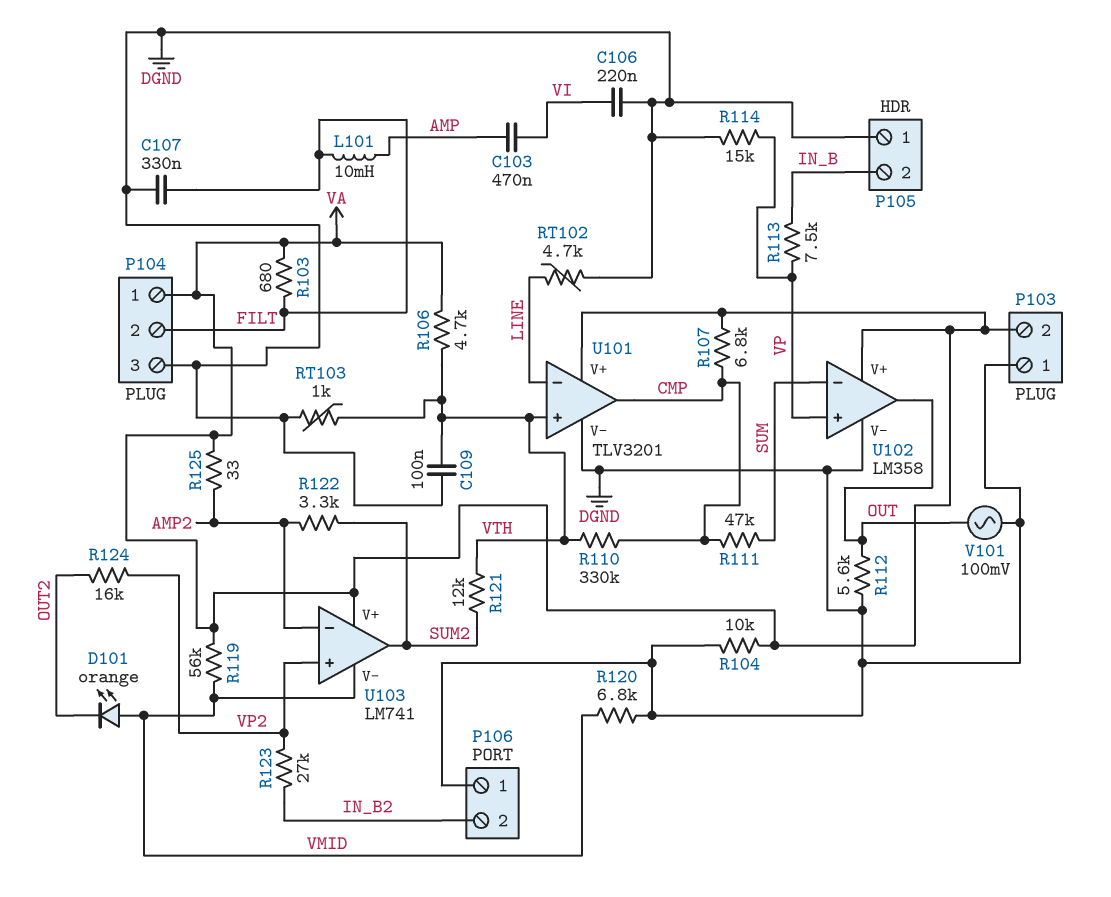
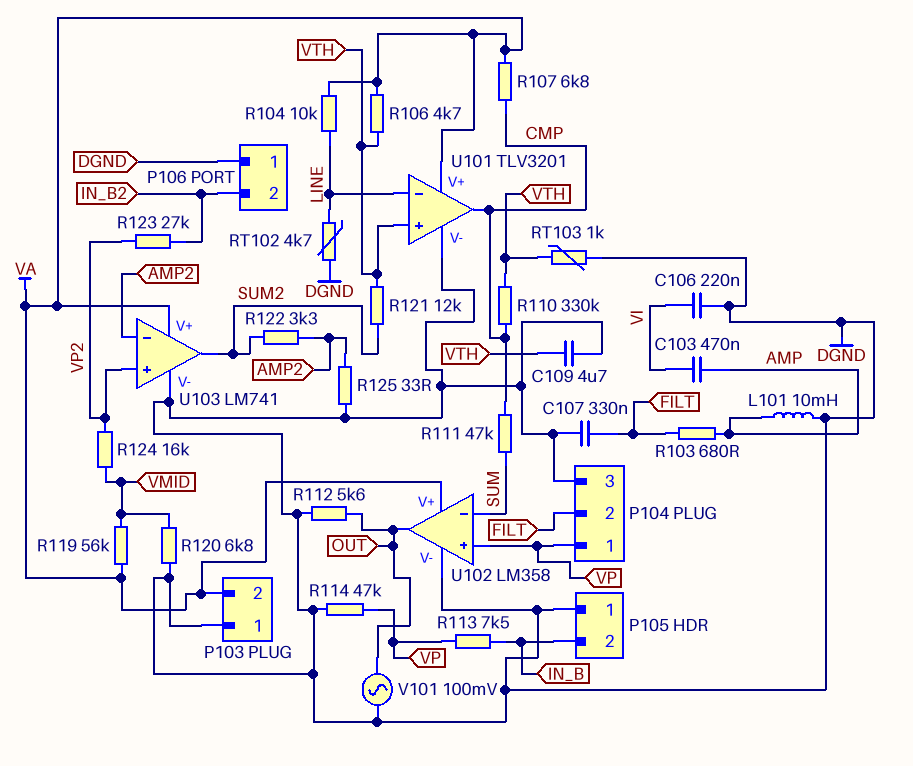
C109: 100nF (DGND, VTH) -> 4.7uF (DGND, VTH)
D101: LED orange (A VMID, K OUT2) -> none
L101: 10mH (AMP, FILT) -> 10mH (AMP, DGND)
P104 pin 1: VA -> VP
R103: 680 (FILT, VA) -> 680 (AMP, FILT)
R104: 10k (DGND, VA) -> 10k (LINE, VA)
R114: 15k (DGND, VP) -> 47k (DGND, VP)
R124: 16k (OUT2, VP2) -> 16k (VMID, VP2)
R125: 33 (AMP2, VA) -> 33 (AMP2, DGND)
U103 pin V-: VMID -> DGND

